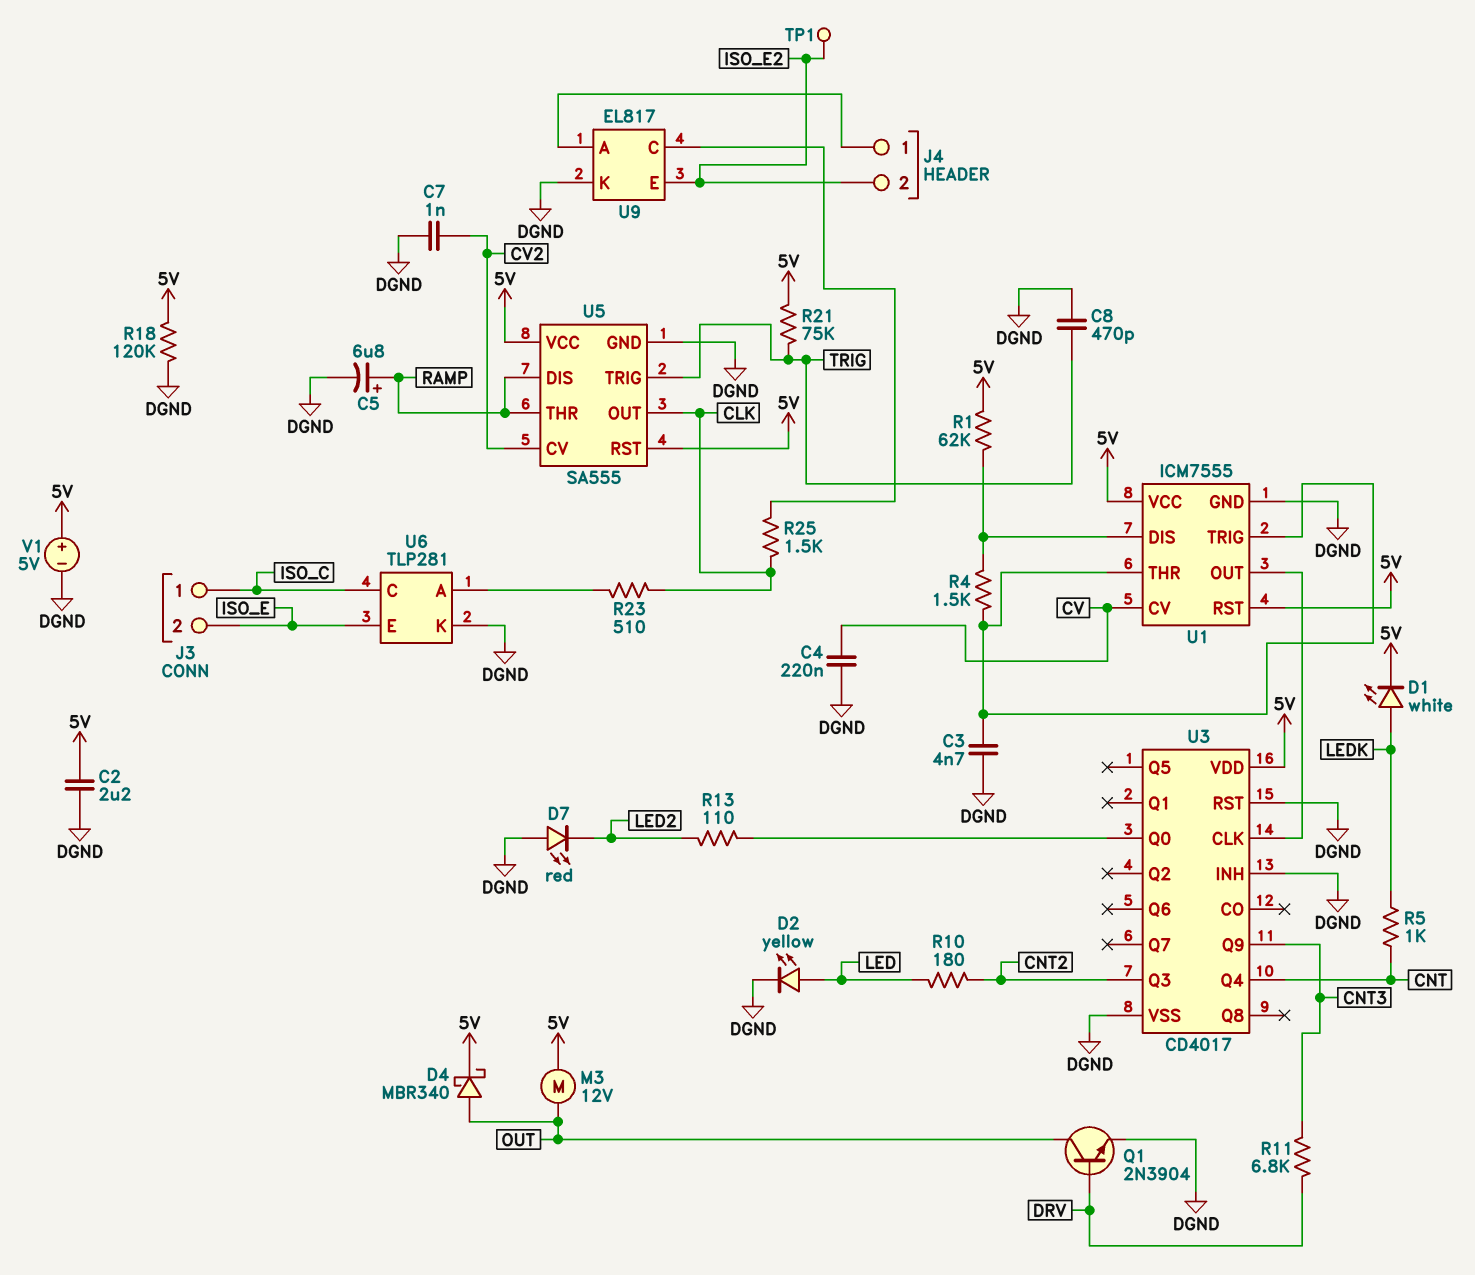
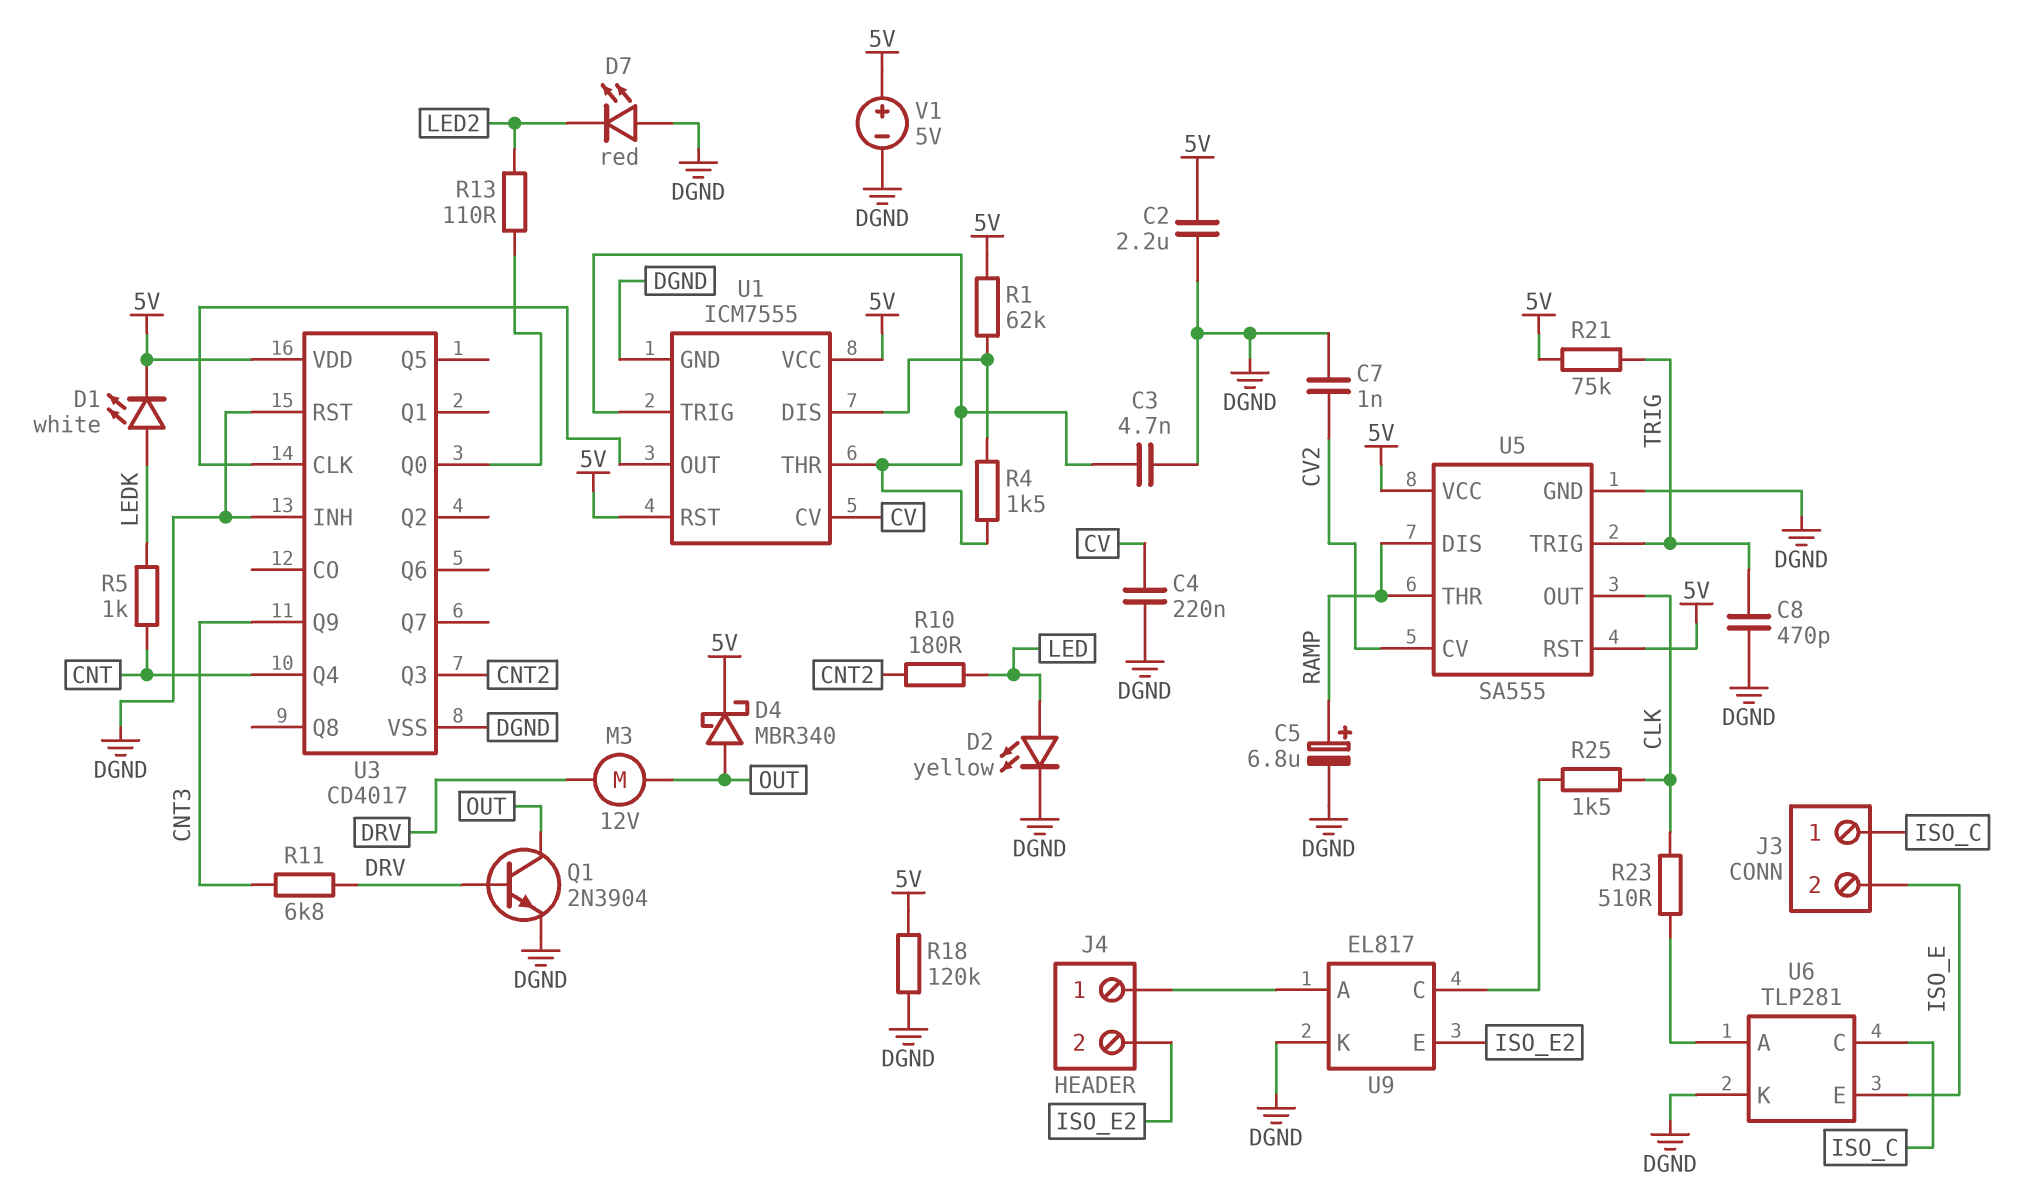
M3: motor 12V (5V, OUT) -> motor 12V (DRV, OUT)
TP1: test point (ISO_E2) -> none

